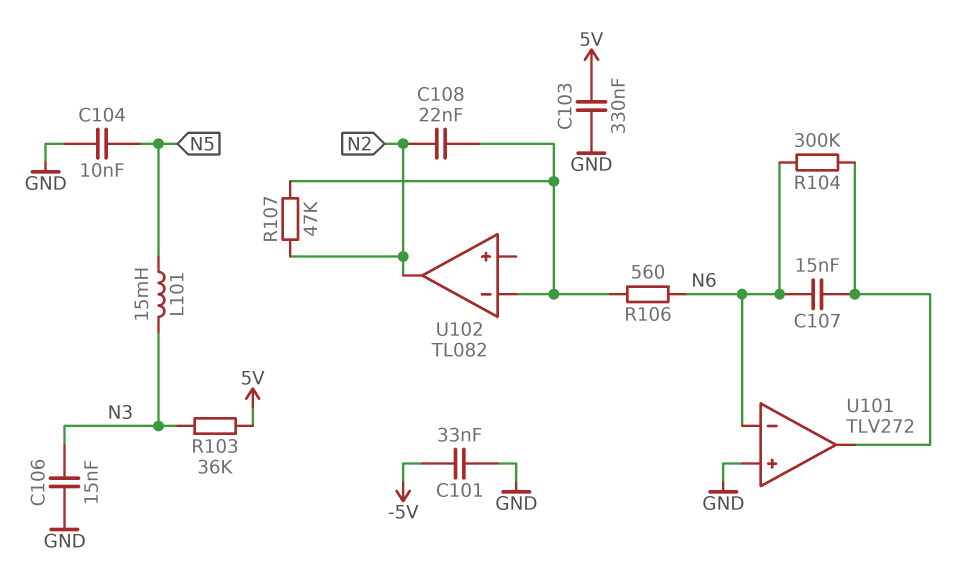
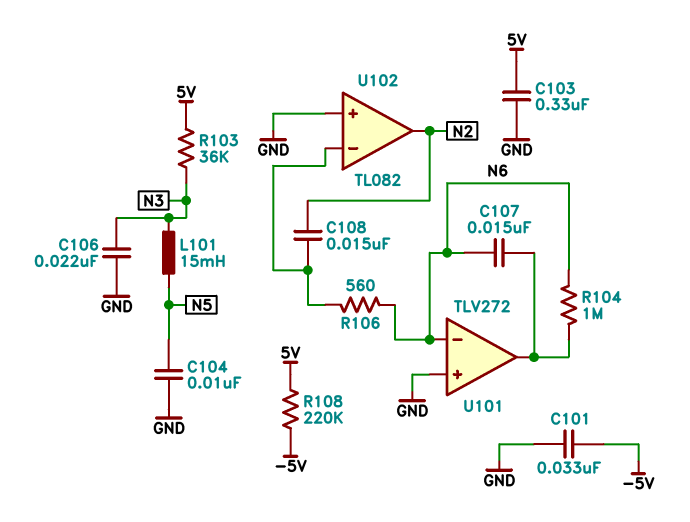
C106: 15nF (GND, N3) -> 22nF (GND, N3)
C108: 22nF (N2, U102/in-) -> 15nF (N2, U102/in-)
R104: 300k (N6, U101/out) -> 1M (N6, U101/out)
R107: 47k (N2, U102/in-) -> none
R108: none -> 220k (-5V, 5V)
U102 pin in+: none -> GND

